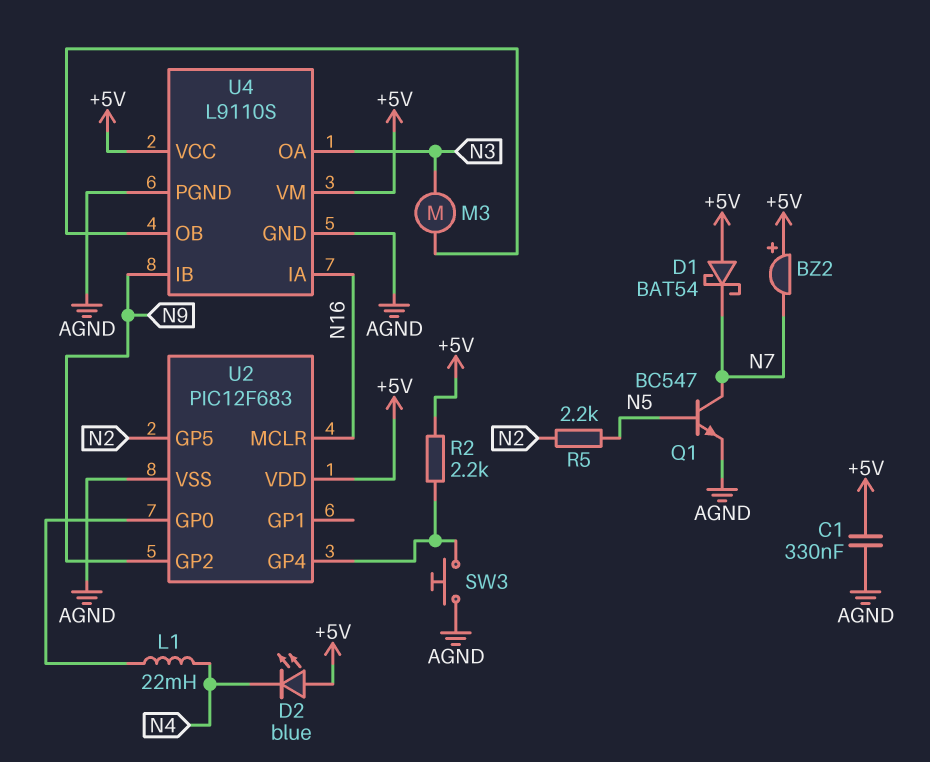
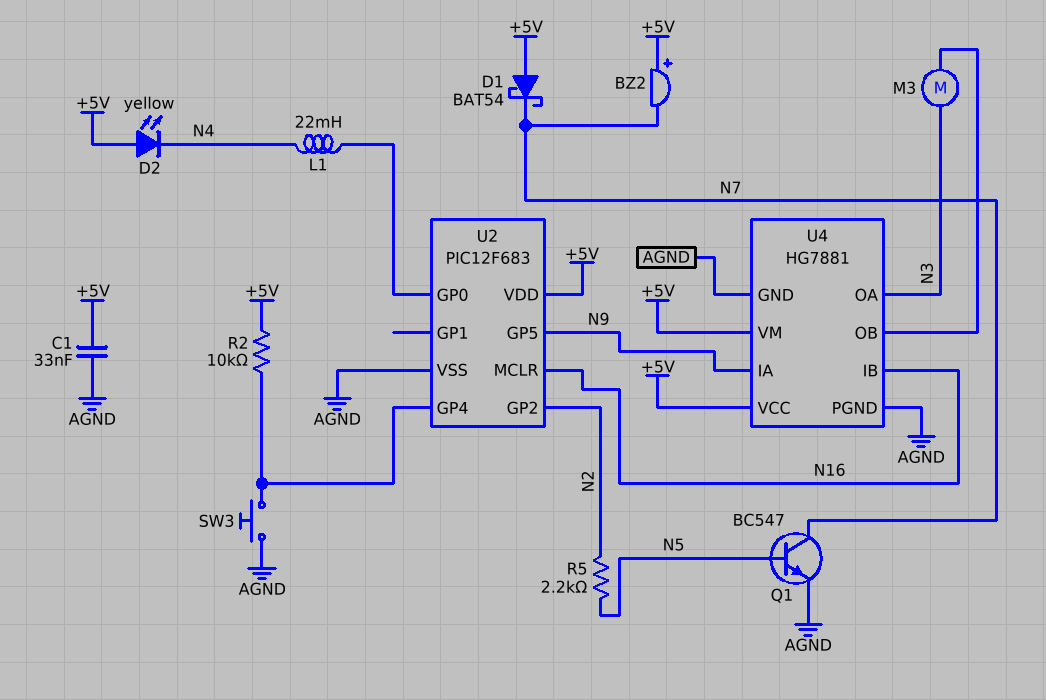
C1: 330nF (+5V, AGND) -> 33nF (+5V, AGND)
D2: LED blue (A +5V, K N4) -> LED yellow (A +5V, K N4)
R2: 2.2k (+5V, U2/GP4) -> 10k (+5V, U2/GP4)
U2 pin GP2: N9 -> N2
U2 pin GP5: N2 -> N9
U4: L9110S -> HG7881
U4 pin IA: N16 -> N9
U4 pin IB: N9 -> N16

